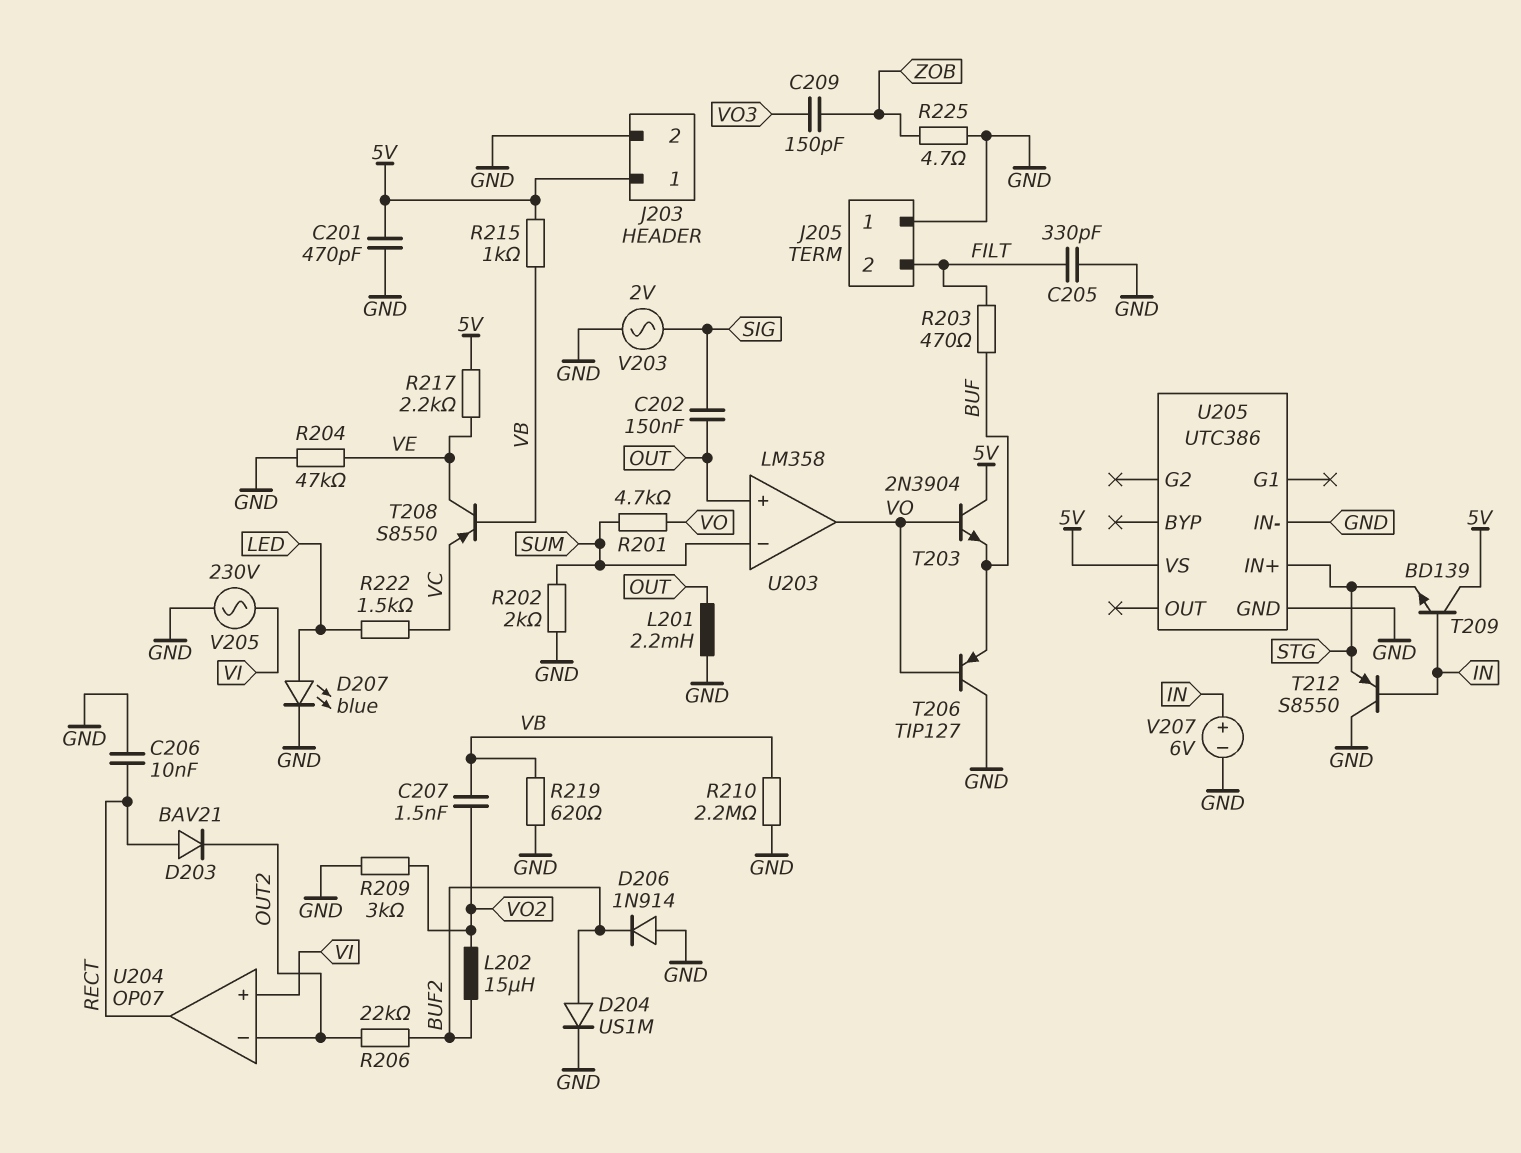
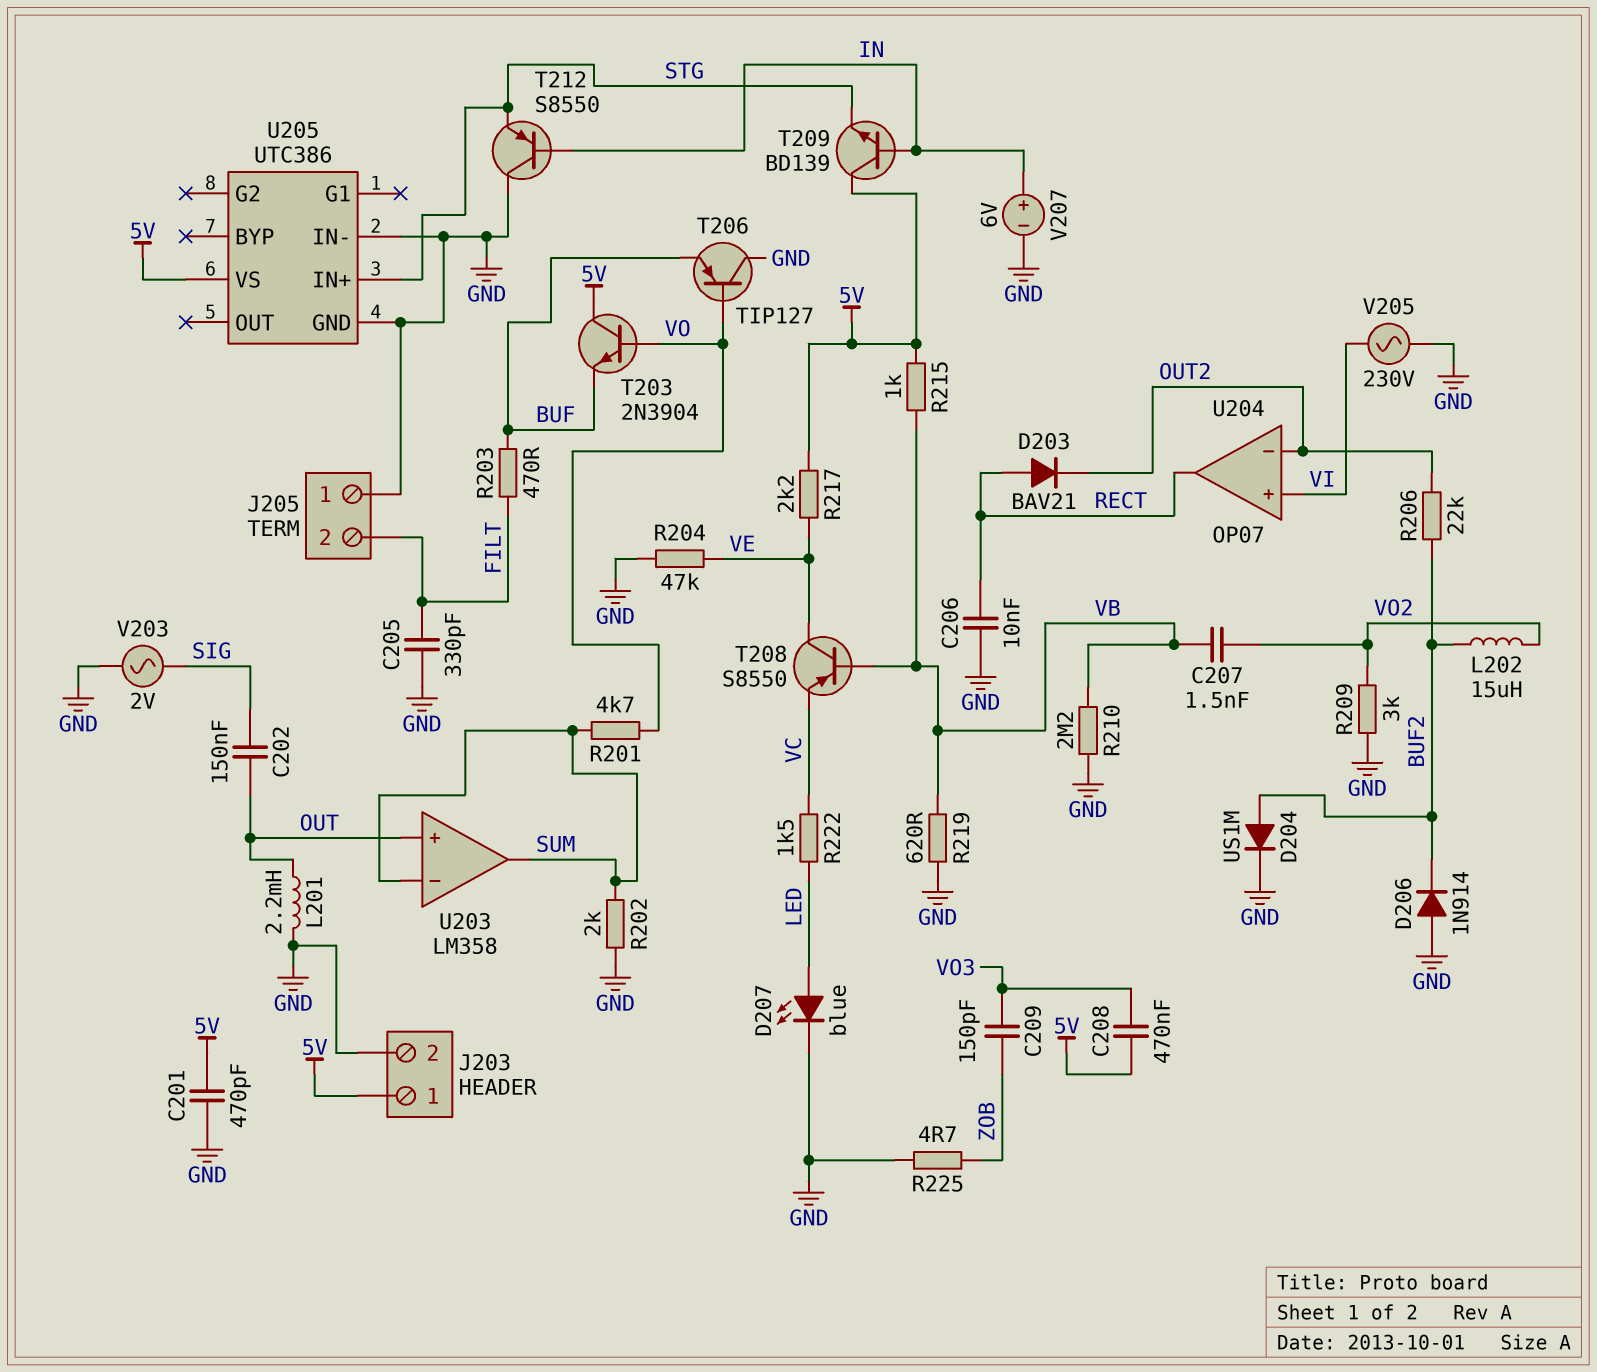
C208: none -> 470nF (5V, VO3)
U203 pin out: VO -> SUM

